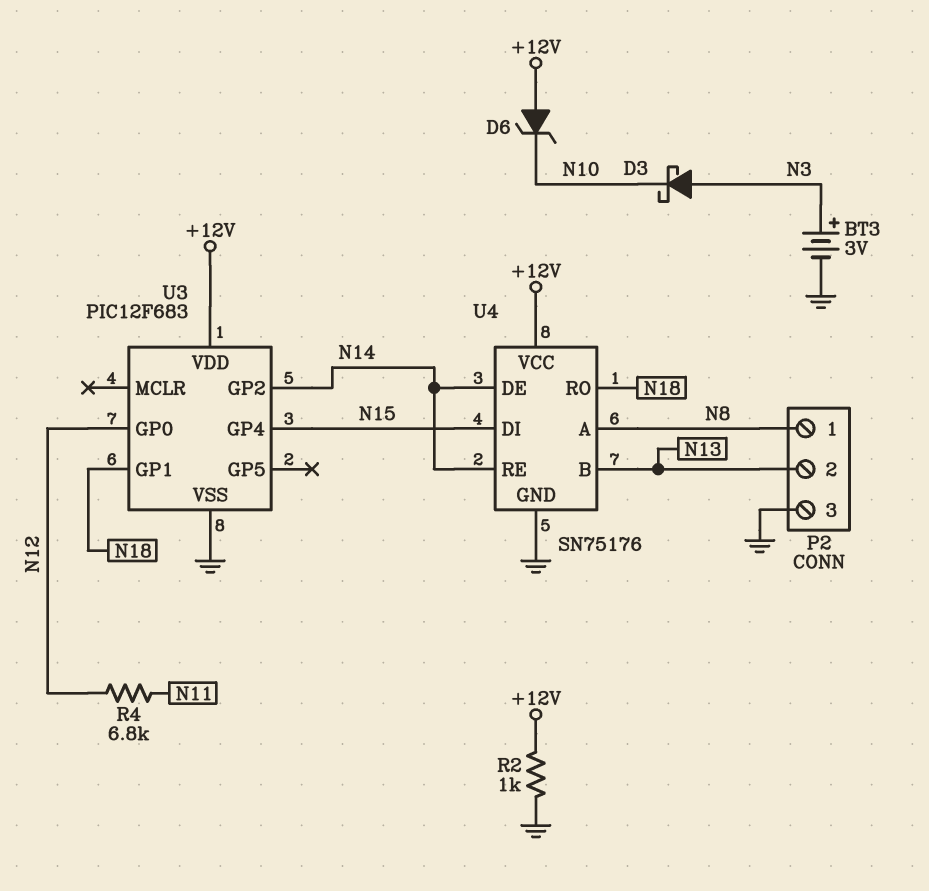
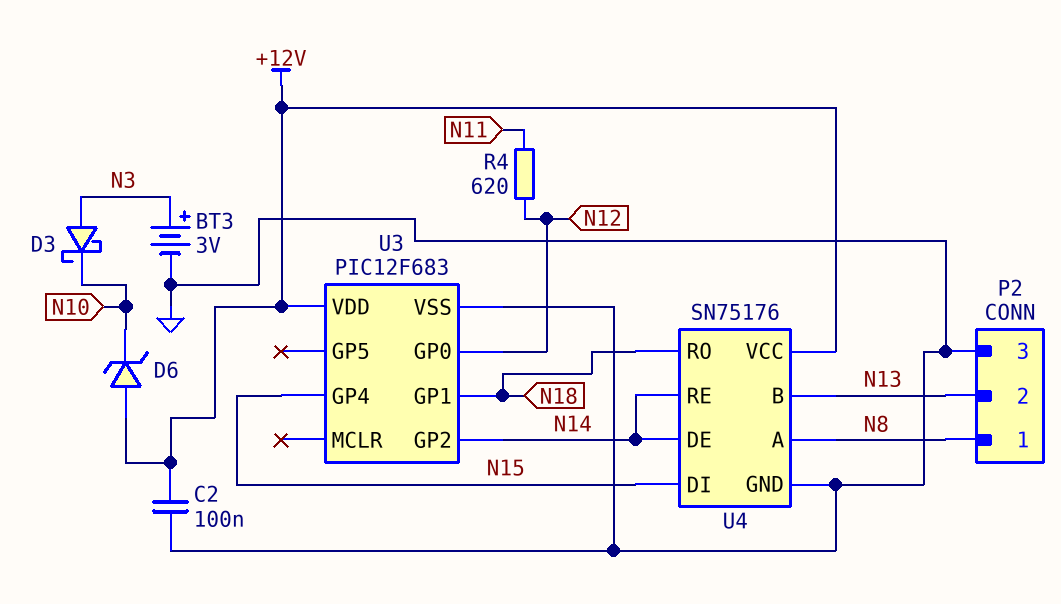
C2: none -> 100nF (+12V, GND)
R2: 1k (+12V, GND) -> none
R4: 6.8k (N11, N12) -> 620 (N11, N12)

